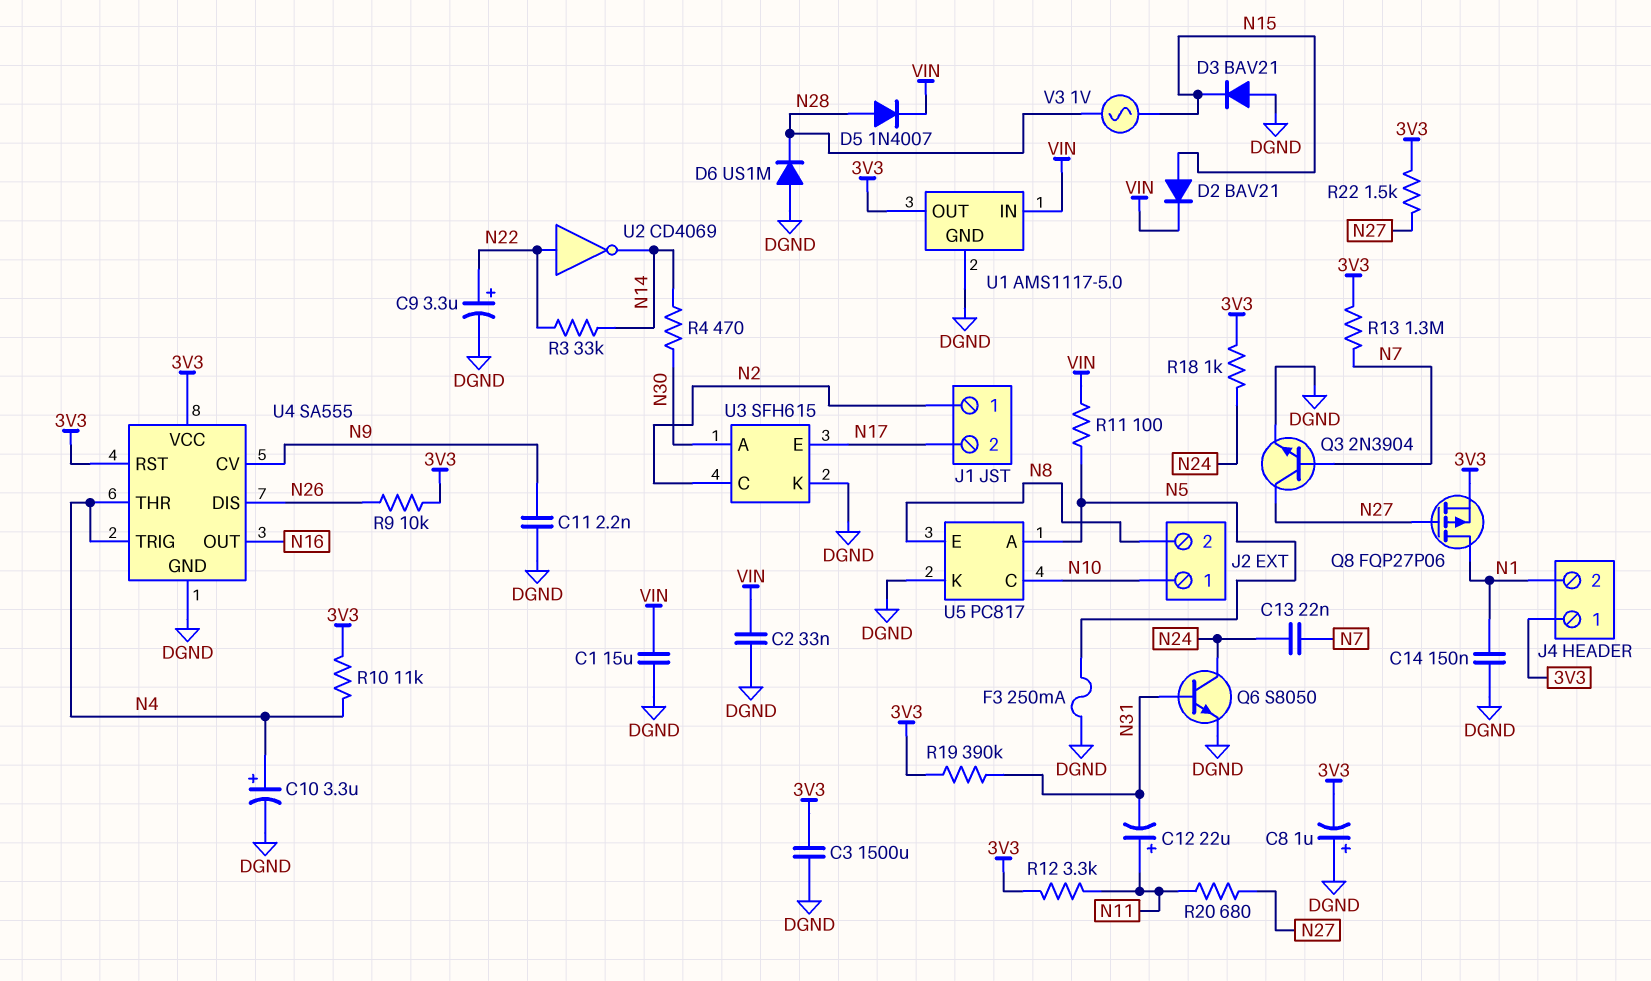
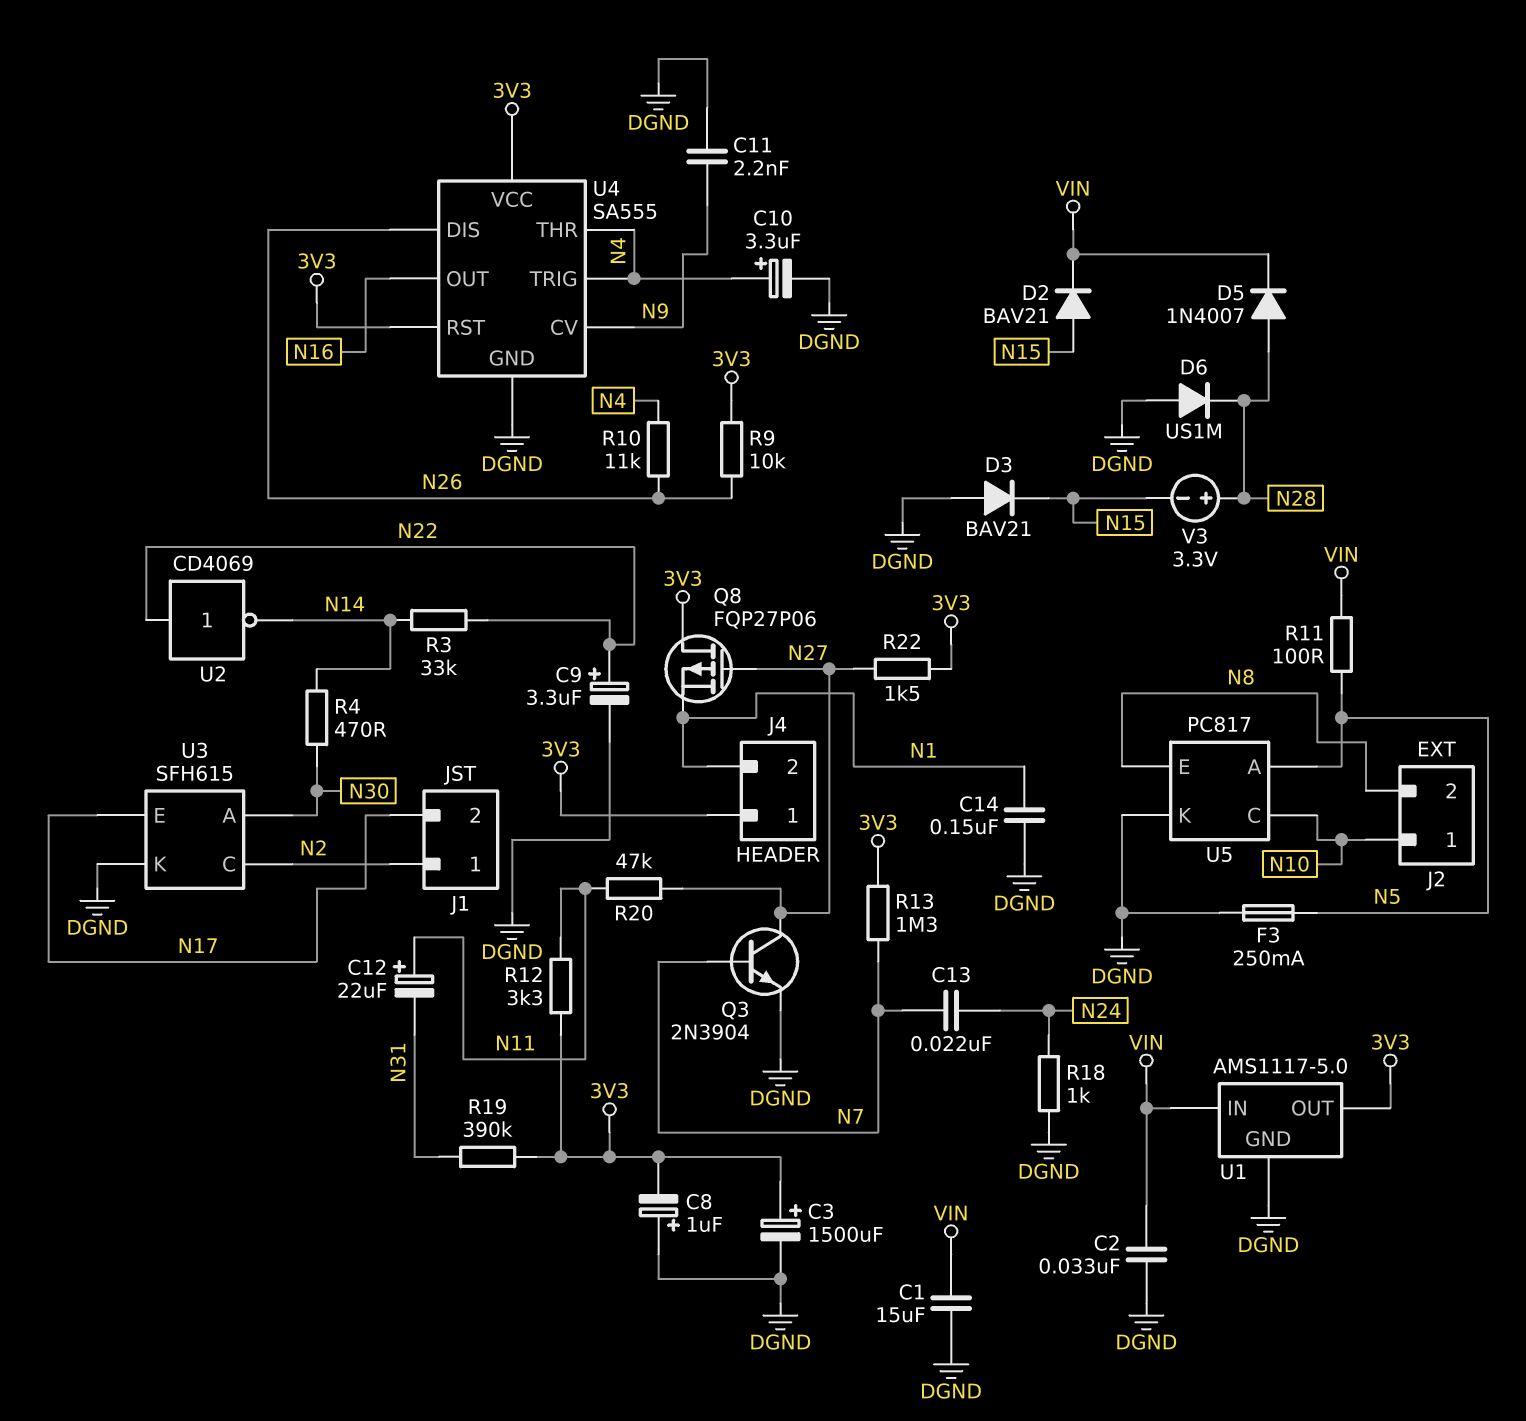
C3: 1500uF (3V3, DGND) -> 1500uF (plus 3V3, minus DGND)
Q6: NPN S8050 (B N31, C N24, E DGND) -> none
Q8: PMOS FQP27P06 (G N27, D N1, S 3V3) -> PMOS FQP27P06 (G N27, D 3V3, S N1)
R10: 11k (3V3, N4) -> 11k (N4, N26)
R18: 1k (3V3, N24) -> 1k (DGND, N24)
R20: 680 (N11, N27) -> 47k (N11, N27)
V3: AC 1V (N15, N28) -> 3.3V (plus N28, minus N15)

